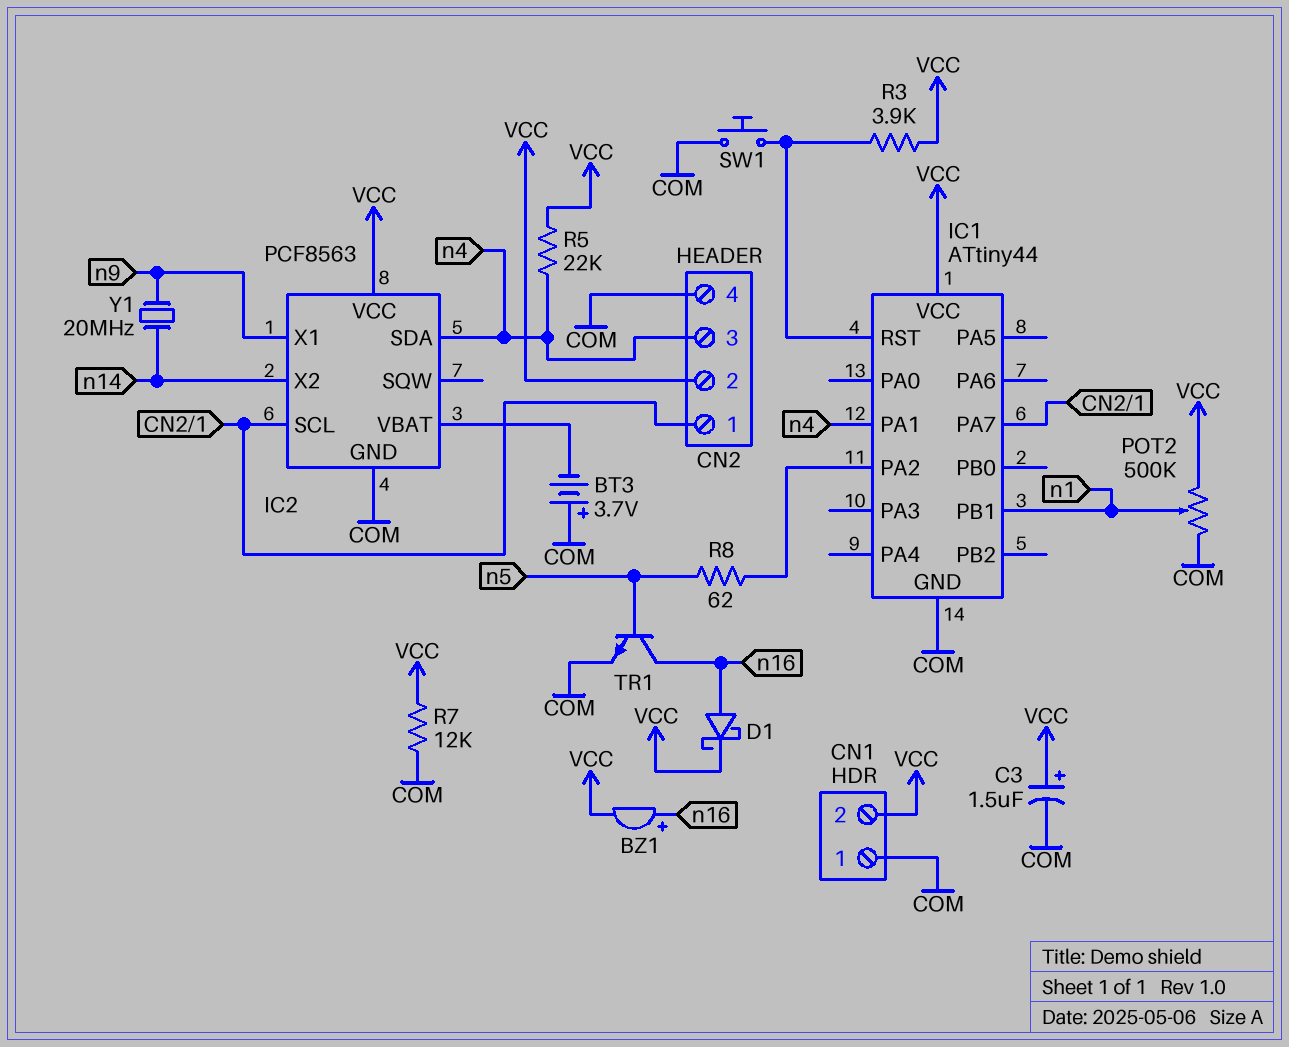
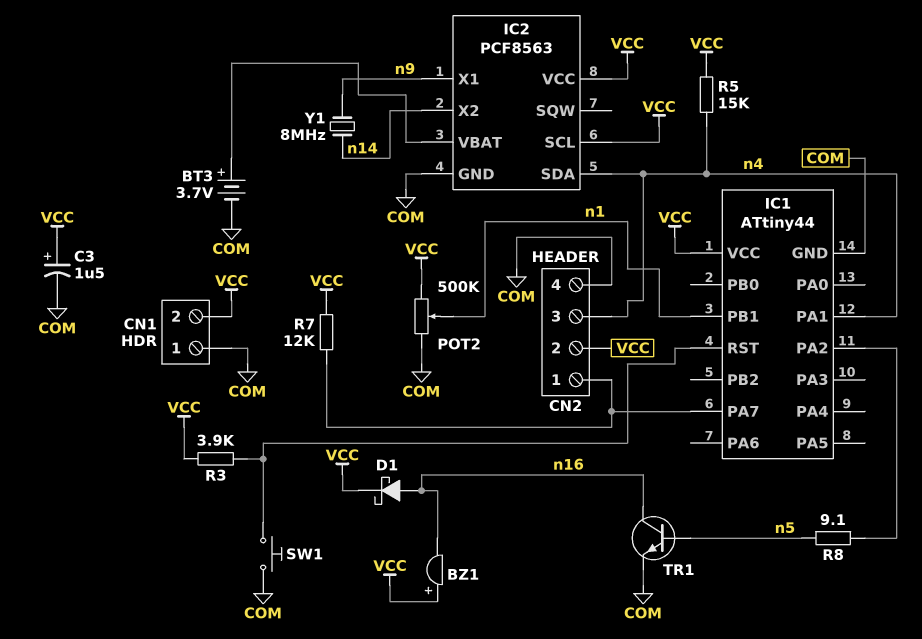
BT3: 3.7V (plus COM, minus IC2/VBAT) -> 3.7V (plus IC2/VBAT, minus COM)
BZ1: buzzer (plus n16, minus VCC) -> buzzer (plus VCC, minus n16)
IC2 pin SCL: CN2/1 -> VCC
R5: 22k (VCC, n4) -> 15k (VCC, n4)
R7: 12k (COM, VCC) -> 12k (CN2/1, VCC)
R8: 62 (IC1/PA2, n5) -> 9.1 (IC1/PA2, n5)
Y1: 20MHz (n9, n14) -> 8MHz (n9, n14)

